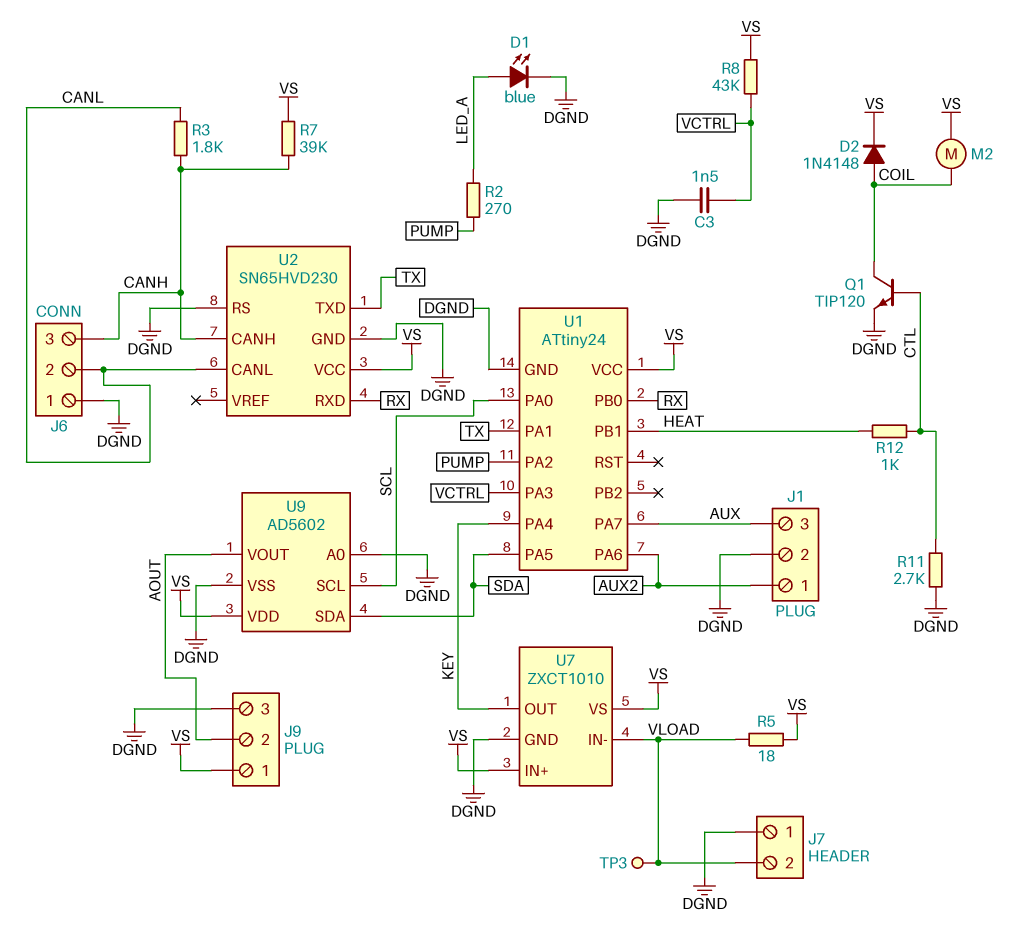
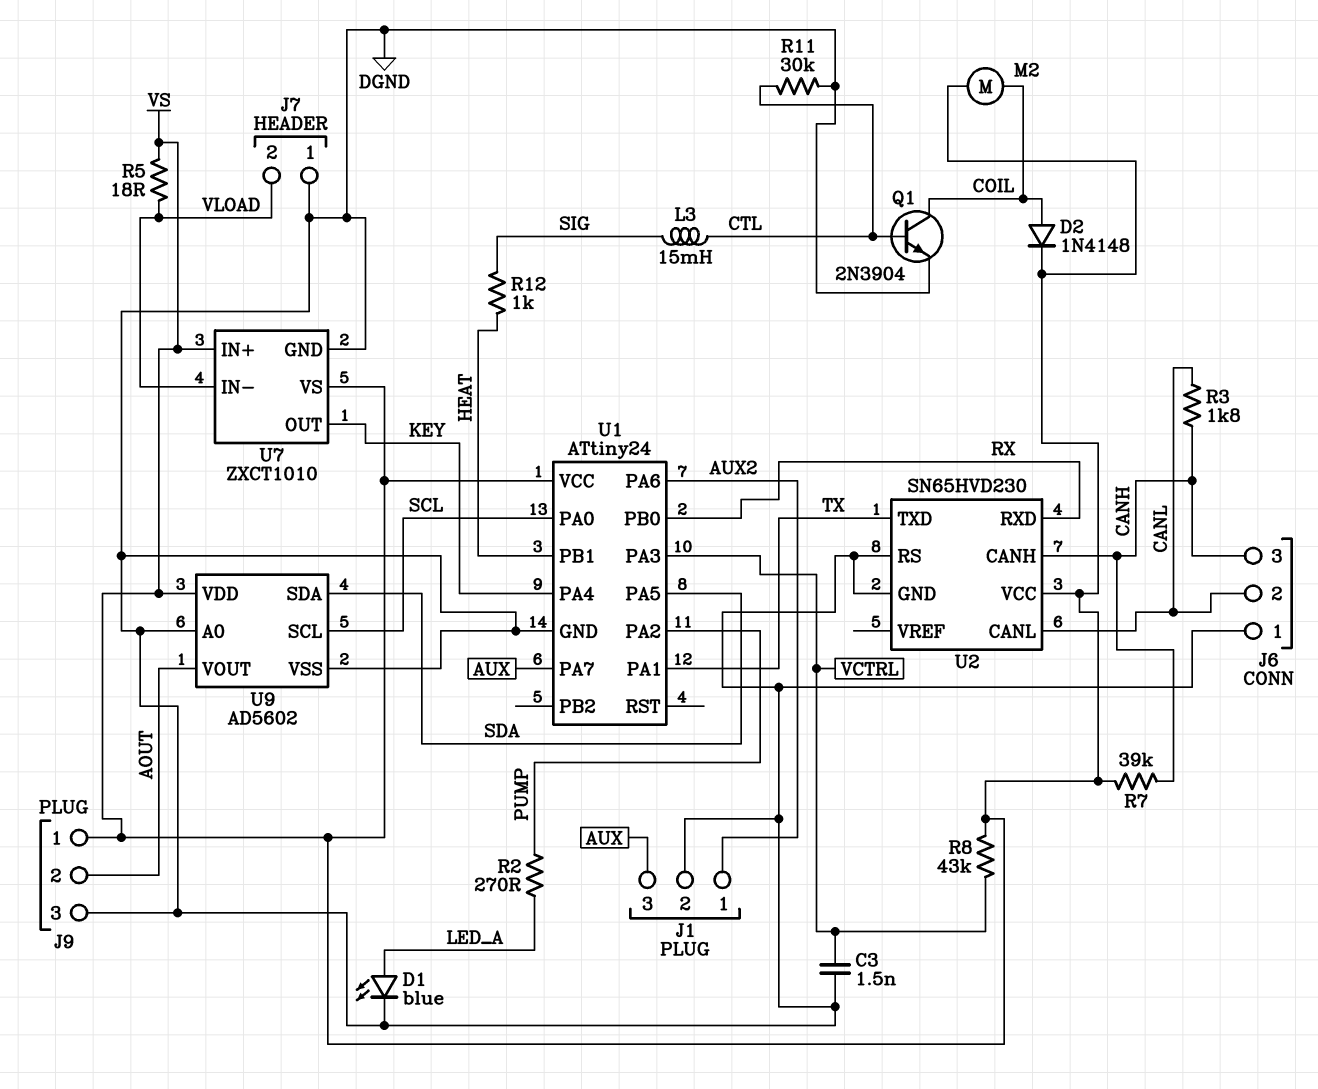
L3: none -> 15mH (CTL, SIG)
Q1: NPN TIP120 (B CTL, C COIL, E DGND) -> NPN 2N3904 (B CTL, C COIL, E DGND)
R11: 2.7k (CTL, DGND) -> 30k (CTL, DGND)
R12: 1k (CTL, HEAT) -> 1k (HEAT, SIG)
TP3: test point (VLOAD) -> none

